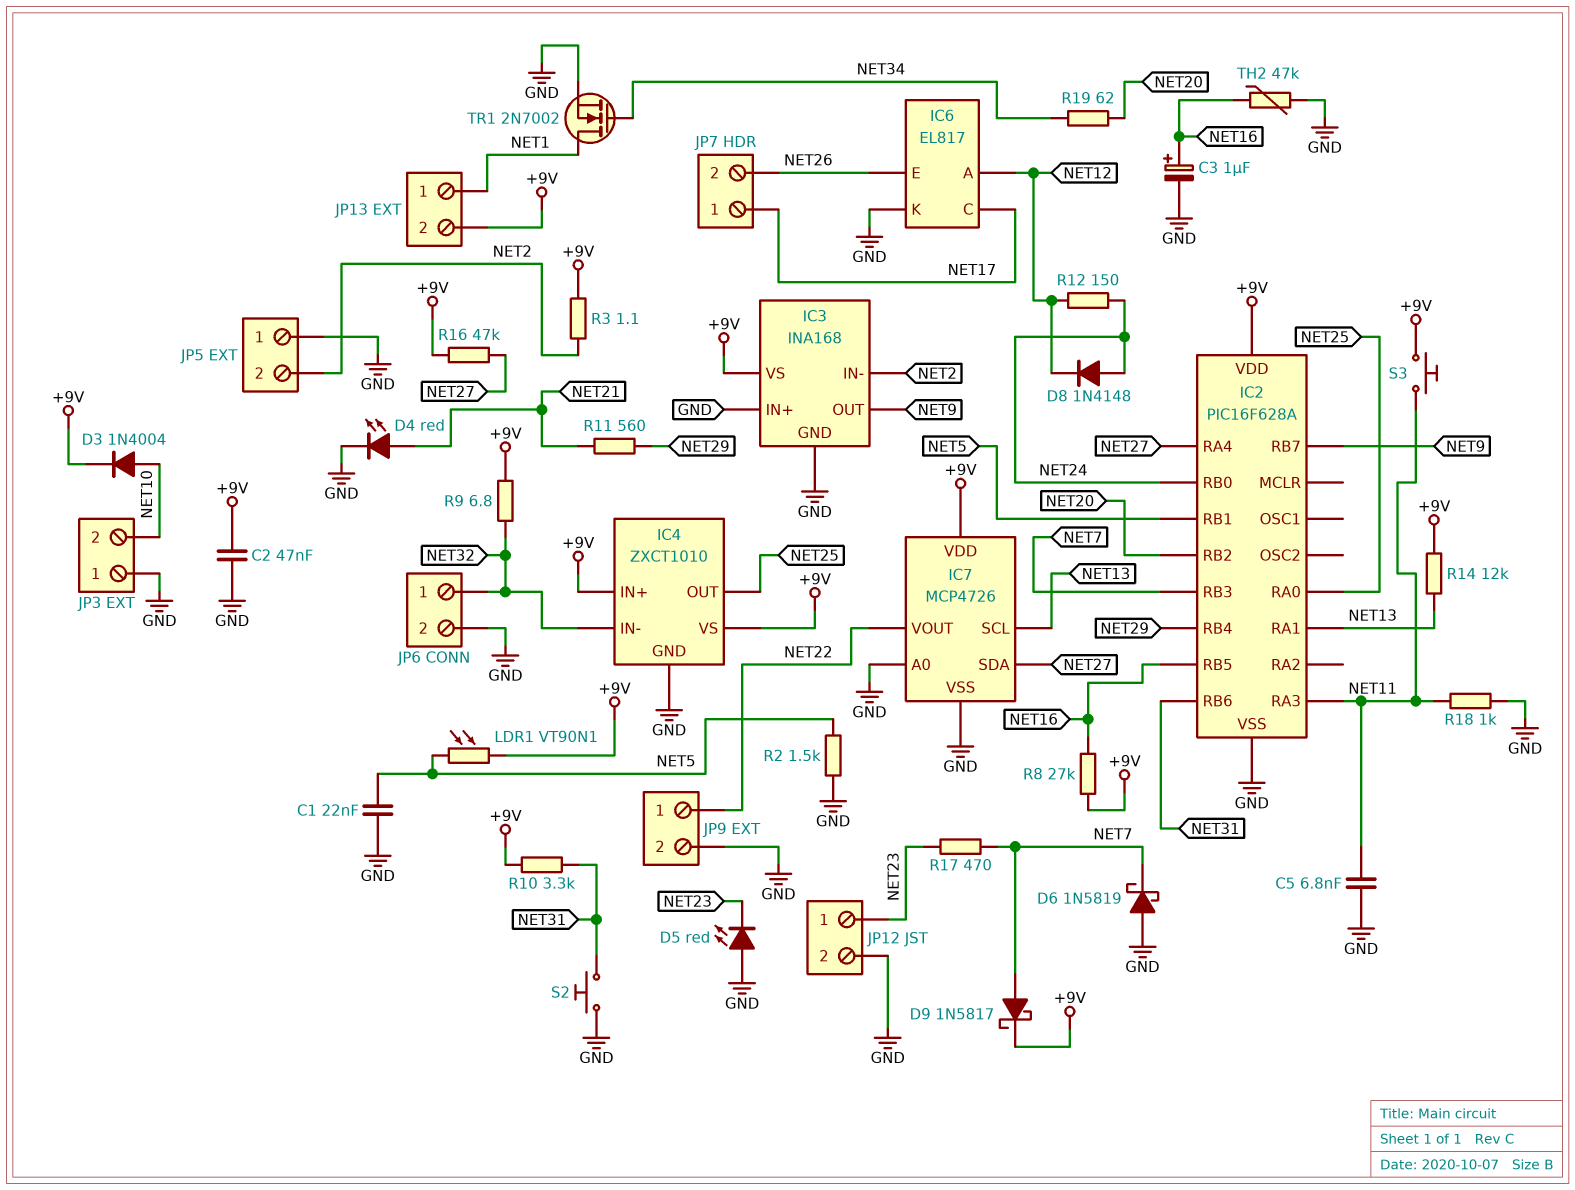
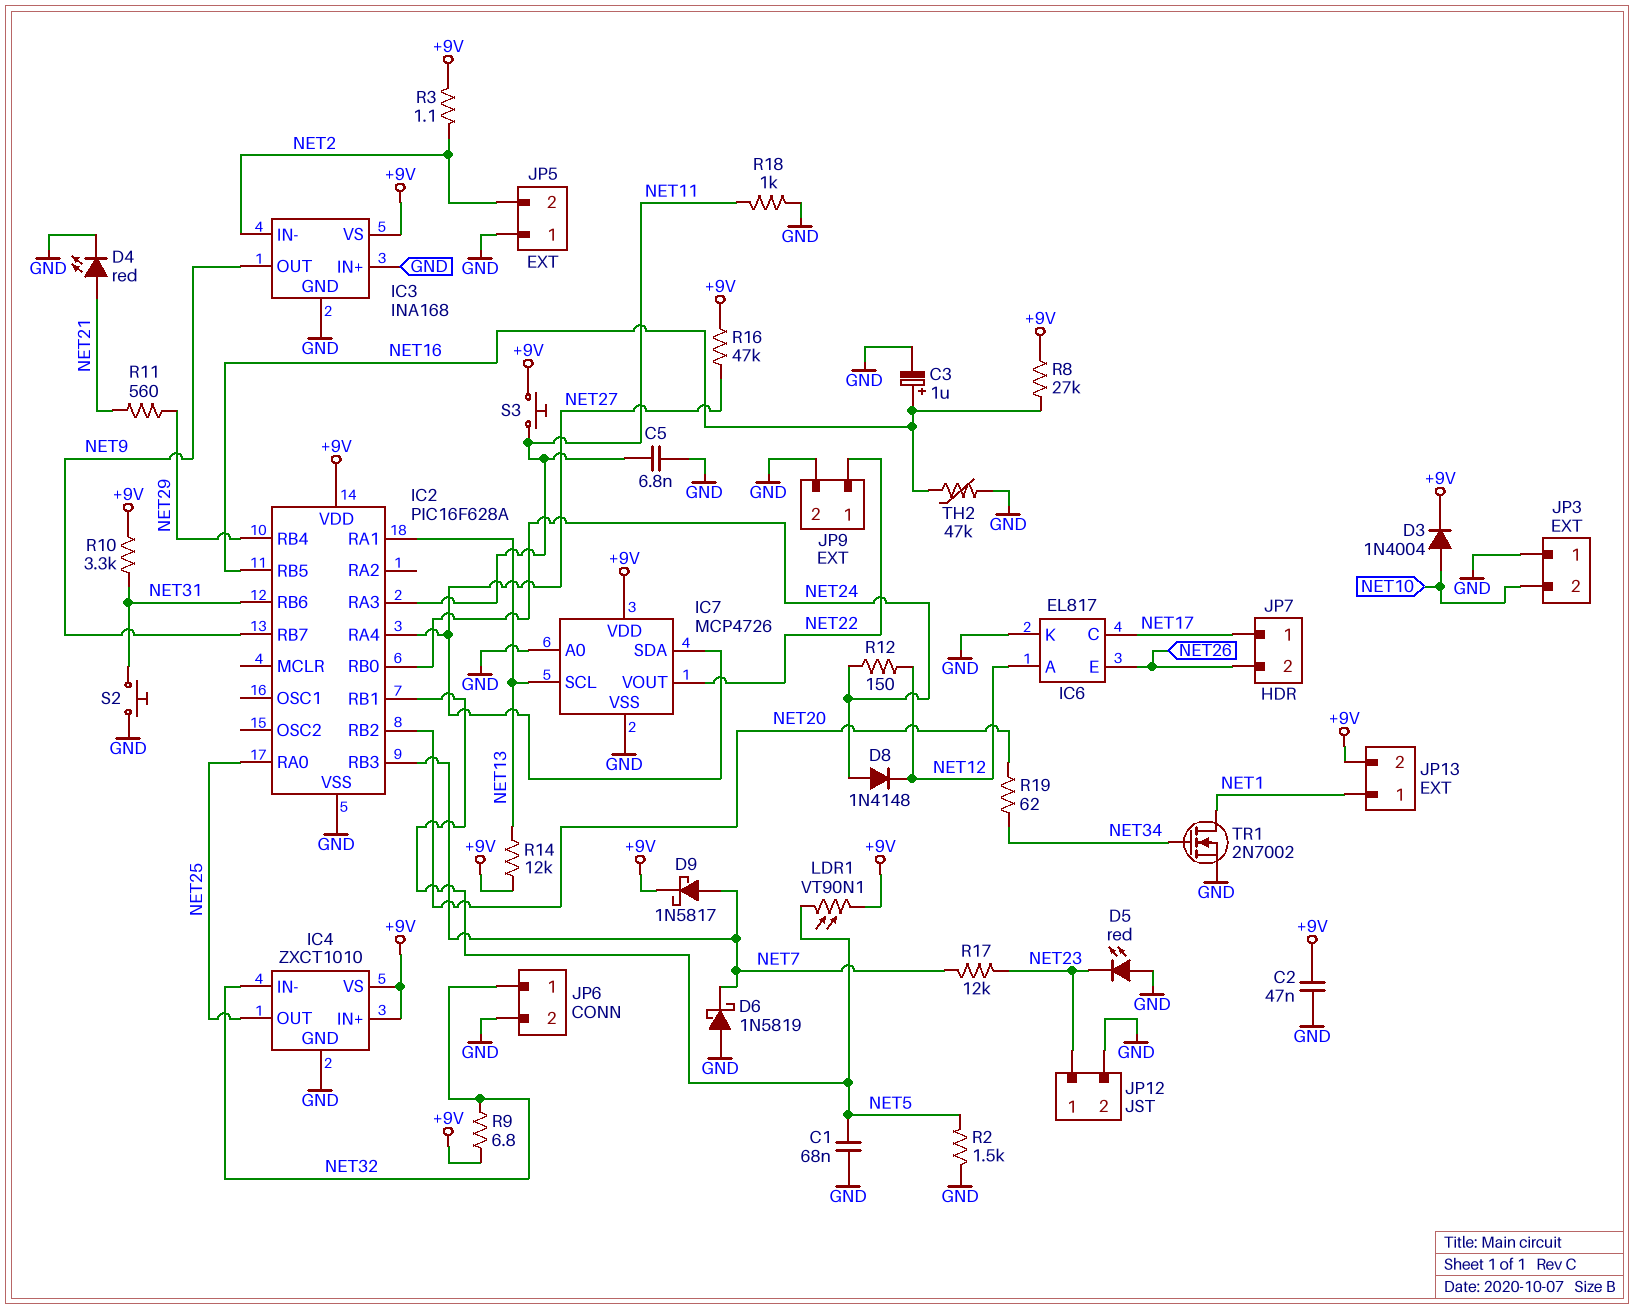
C1: 22nF (GND, NET5) -> 68nF (GND, NET5)
R17: 470 (NET7, NET23) -> 12k (NET7, NET23)

